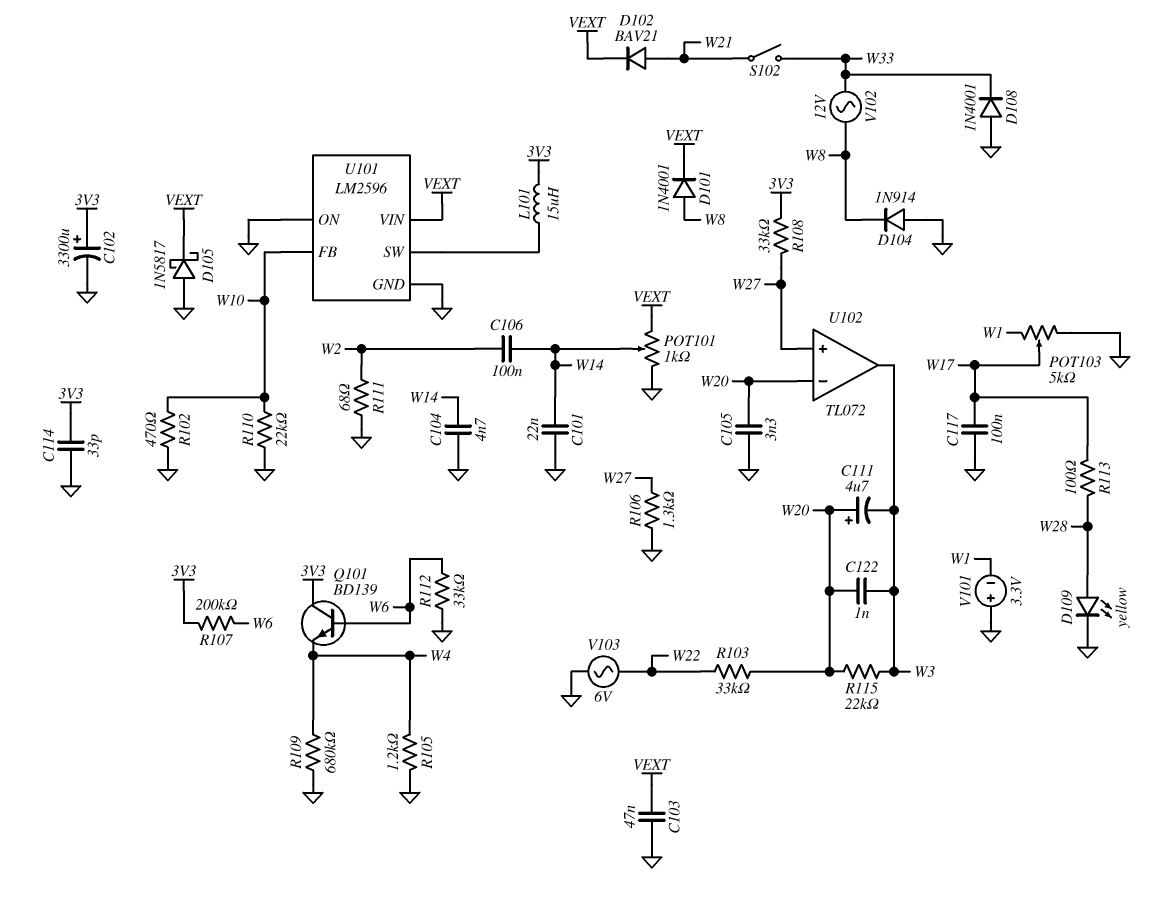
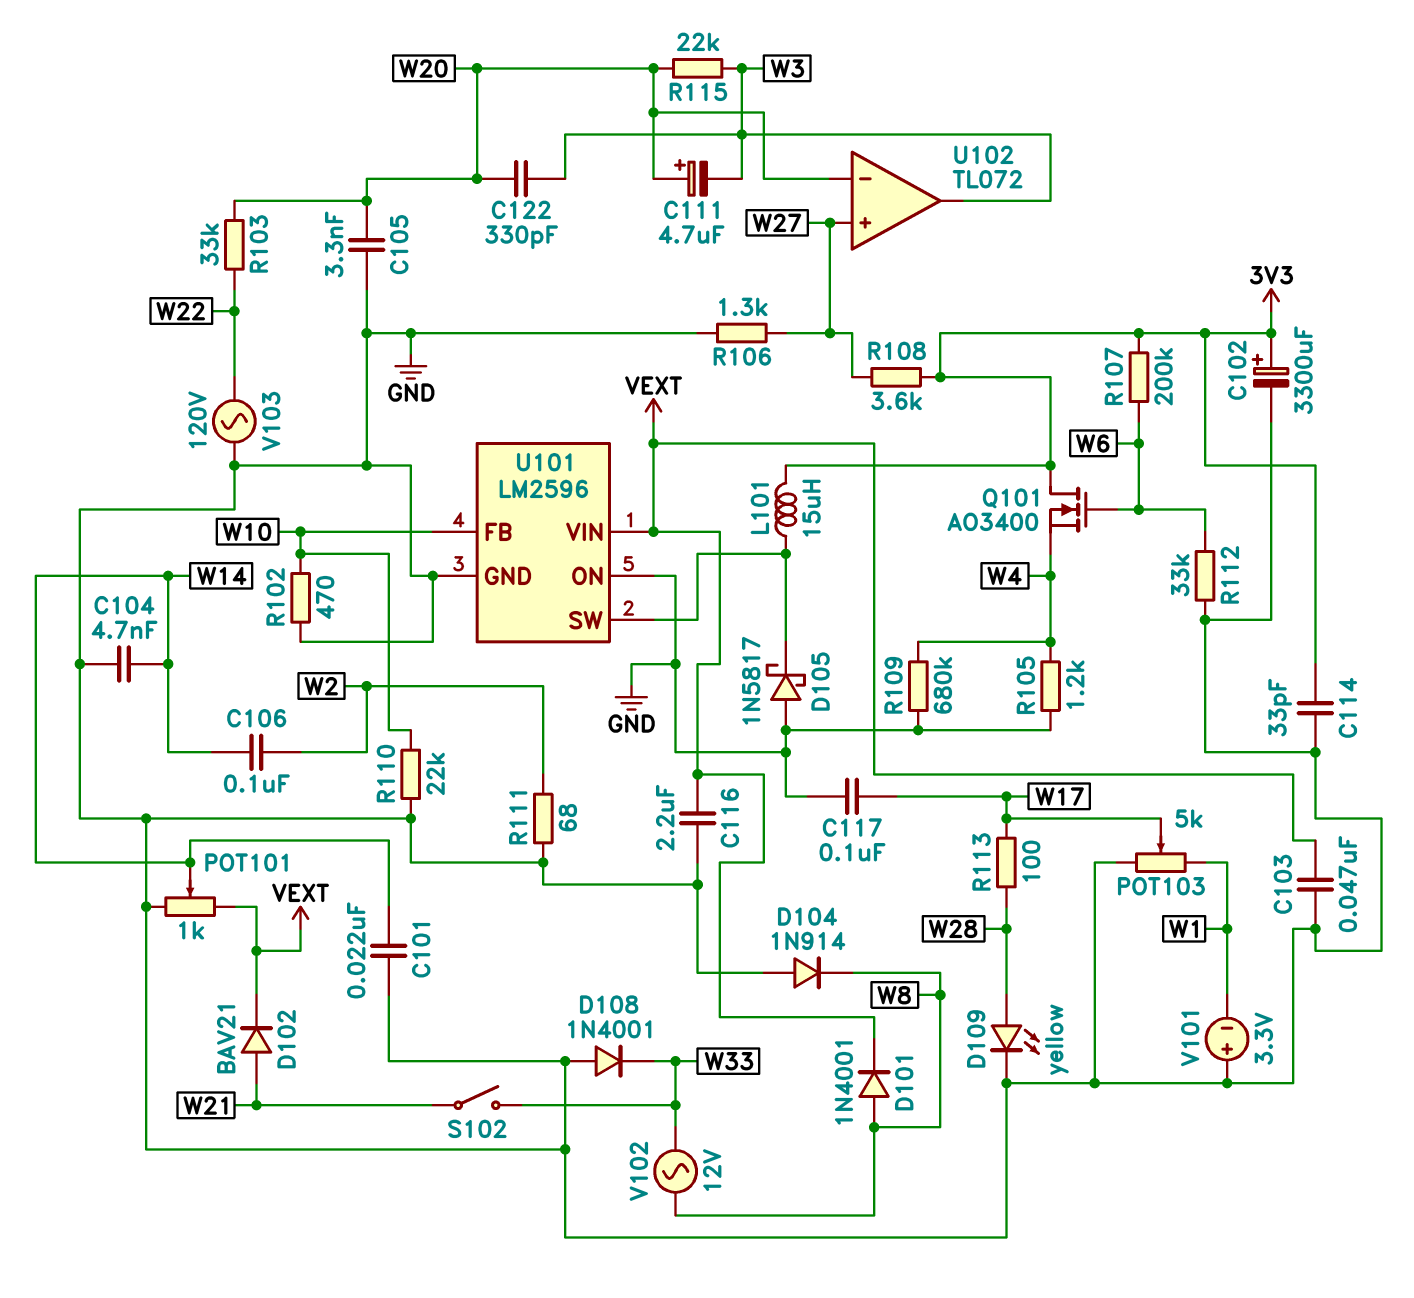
C116: none -> 2.2uF (GND, VEXT)
C122: 1nF (W3, W20) -> 330pF (W3, W20)
D105: schottky 1N5817 (A GND, K VEXT) -> schottky 1N5817 (A GND, K U101/SW)
Q101: NPN BD139 (B W6, C 3V3, E W4) -> NMOS AO3400 (G W6, D 3V3, S W4)
R108: 33k (3V3, W27) -> 3.6k (3V3, W27)
V103: AC 6V (GND, W22) -> AC 120V (GND, W22)

